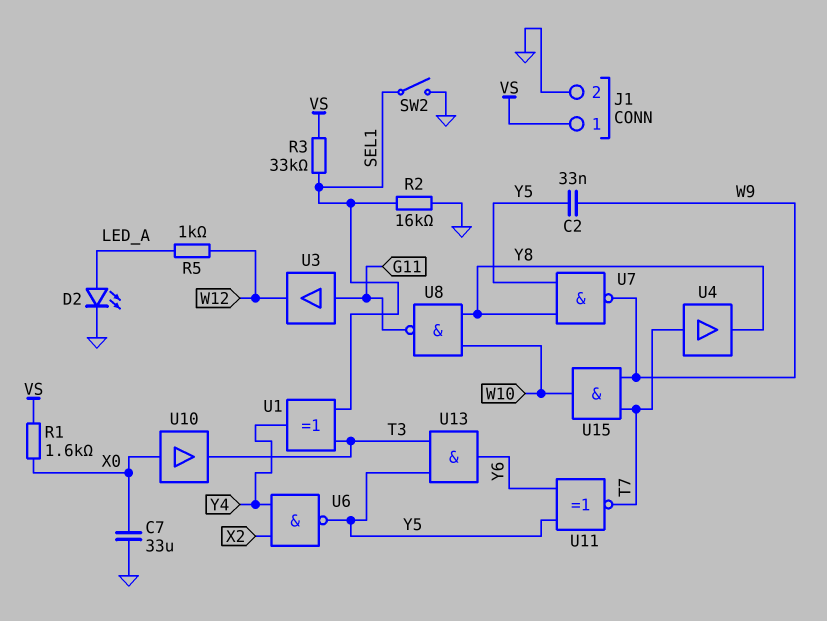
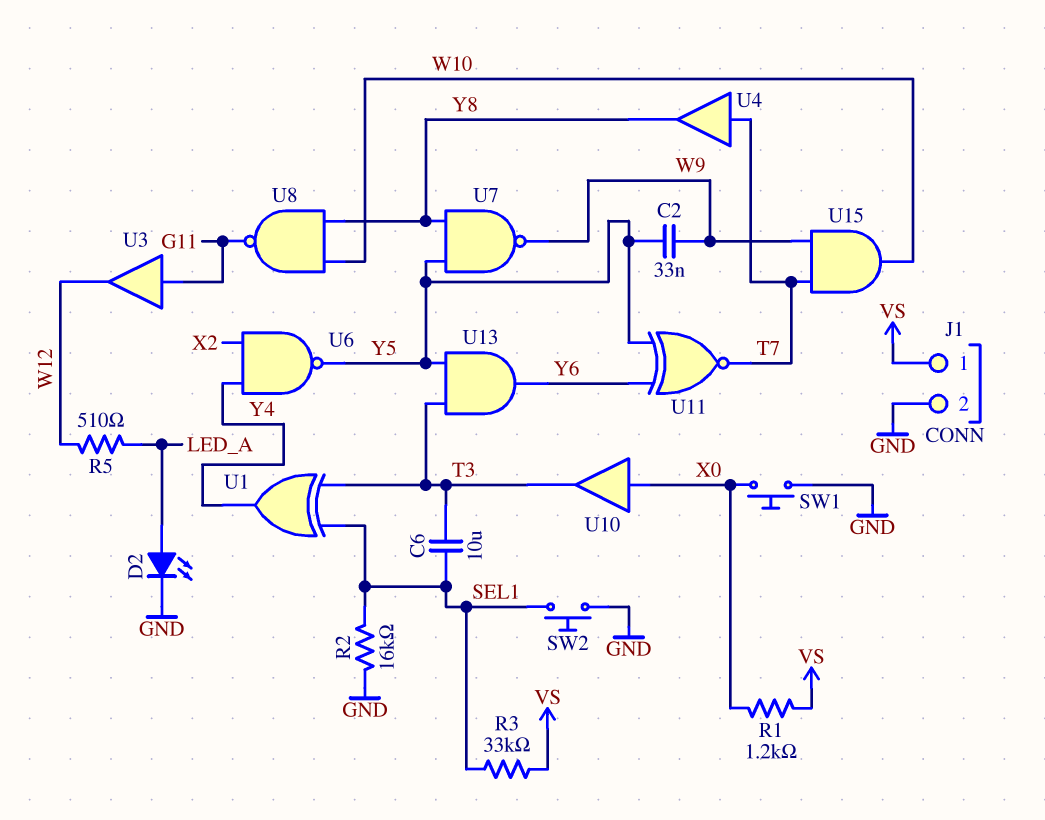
C6: none -> 10uF (SEL1, T3)
C7: 33uF (GND, X0) -> none
R1: 1.6k (VS, X0) -> 1.2k (VS, X0)
R5: 1k (LED_A, W12) -> 510 (LED_A, W12)
SW1: none -> button (GND, X0)
SW2: switch (GND, SEL1) -> button (GND, SEL1)

